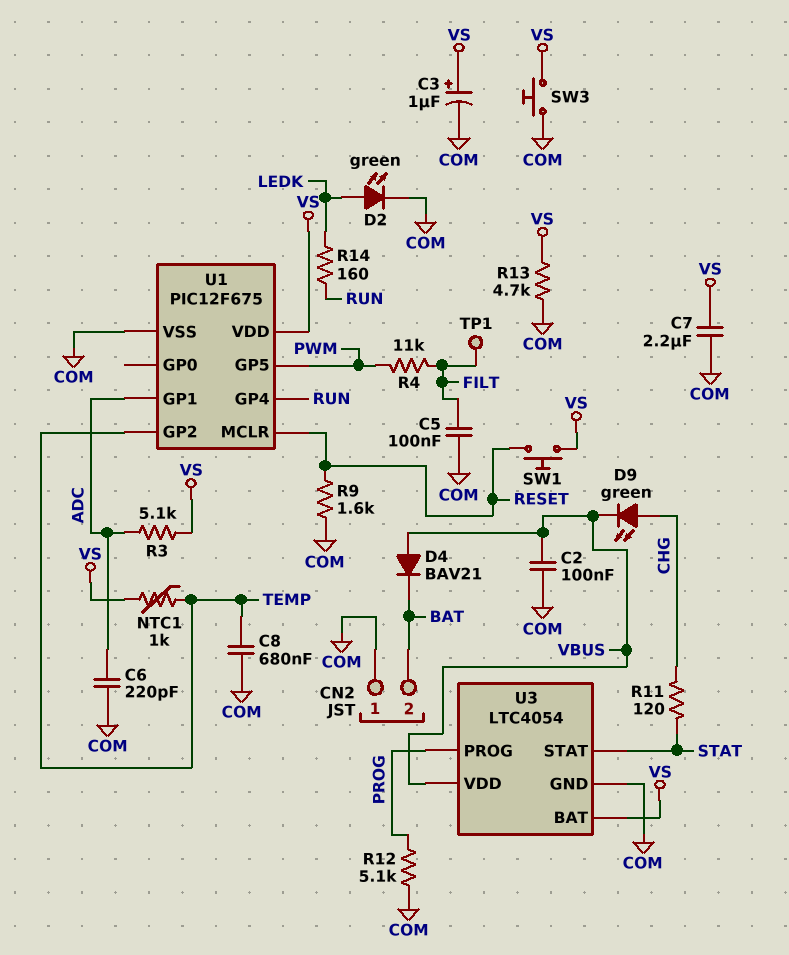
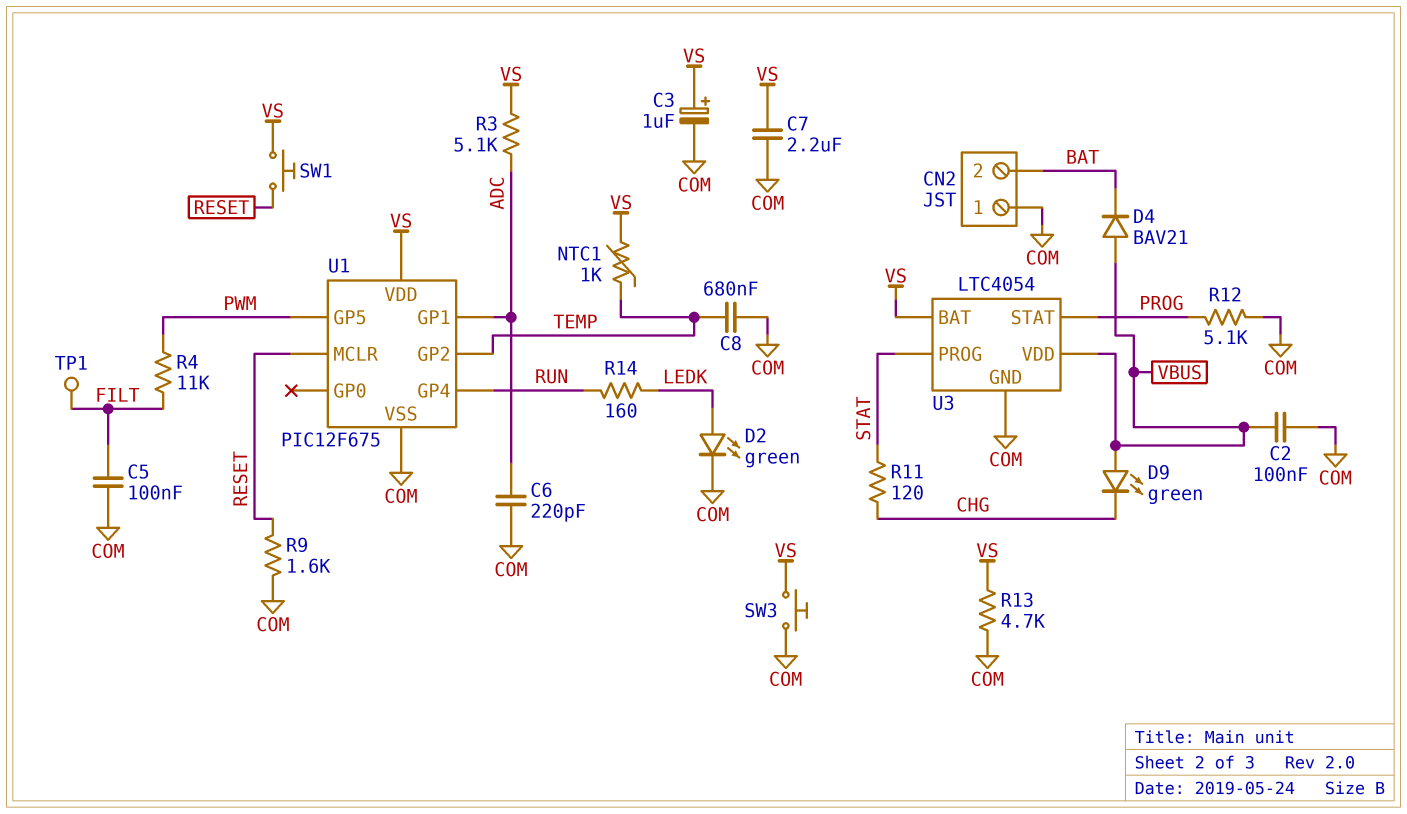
D9: LED green (A CHG, K VBUS) -> LED green (A VBUS, K CHG)
U3 pin PROG: PROG -> STAT
U3 pin STAT: STAT -> PROG

